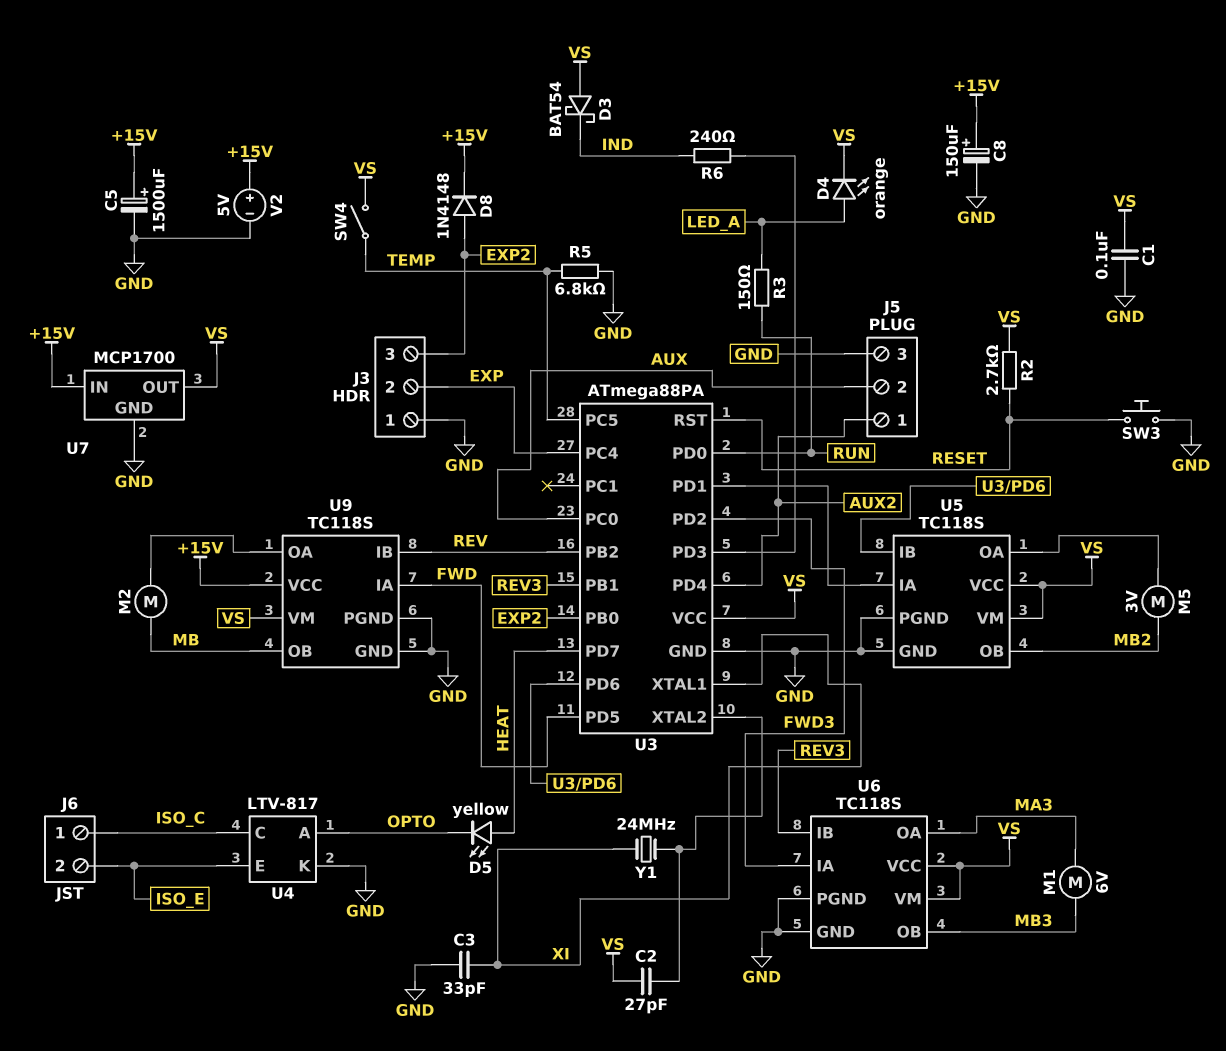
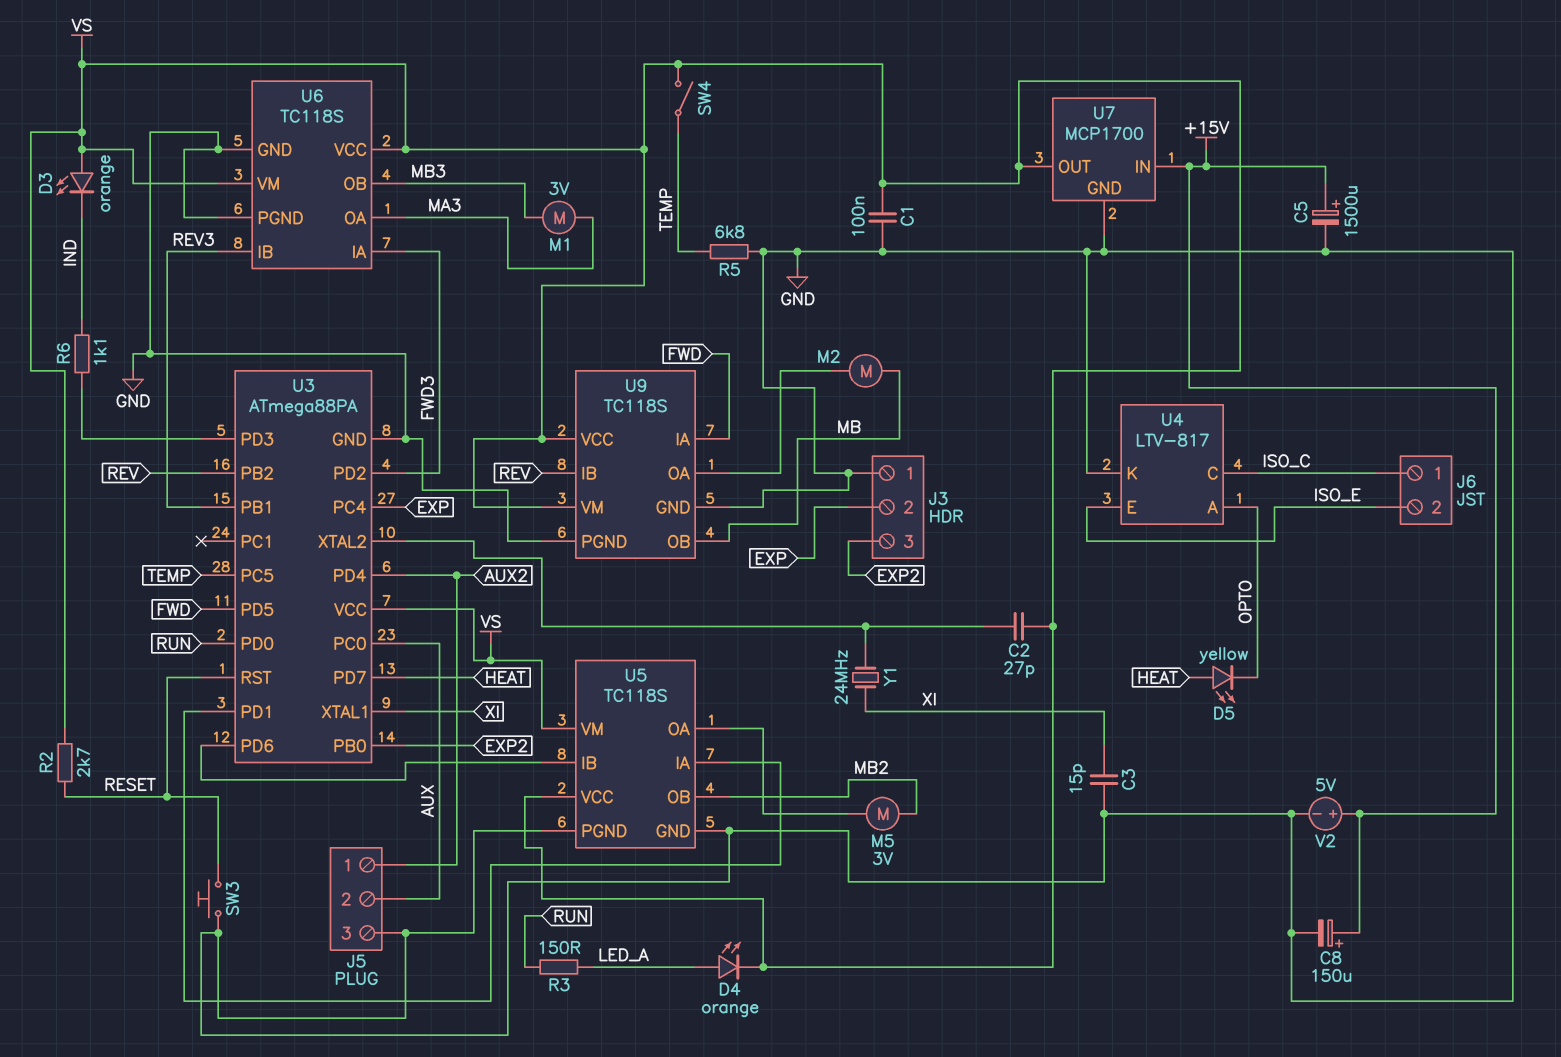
C3: 33pF (GND, XI) -> 15pF (GND, XI)
D3: schottky BAT54 (A VS, K IND) -> LED orange (A VS, K IND)
D8: diode 1N4148 (A EXP2, K +15V) -> none
M1: motor 6V (MA3, MB3) -> motor 3V (MA3, MB3)
R6: 240 (IND, U3/PD3) -> 1.1k (IND, U3/PD3)
U9 pin VCC: +15V -> VS

